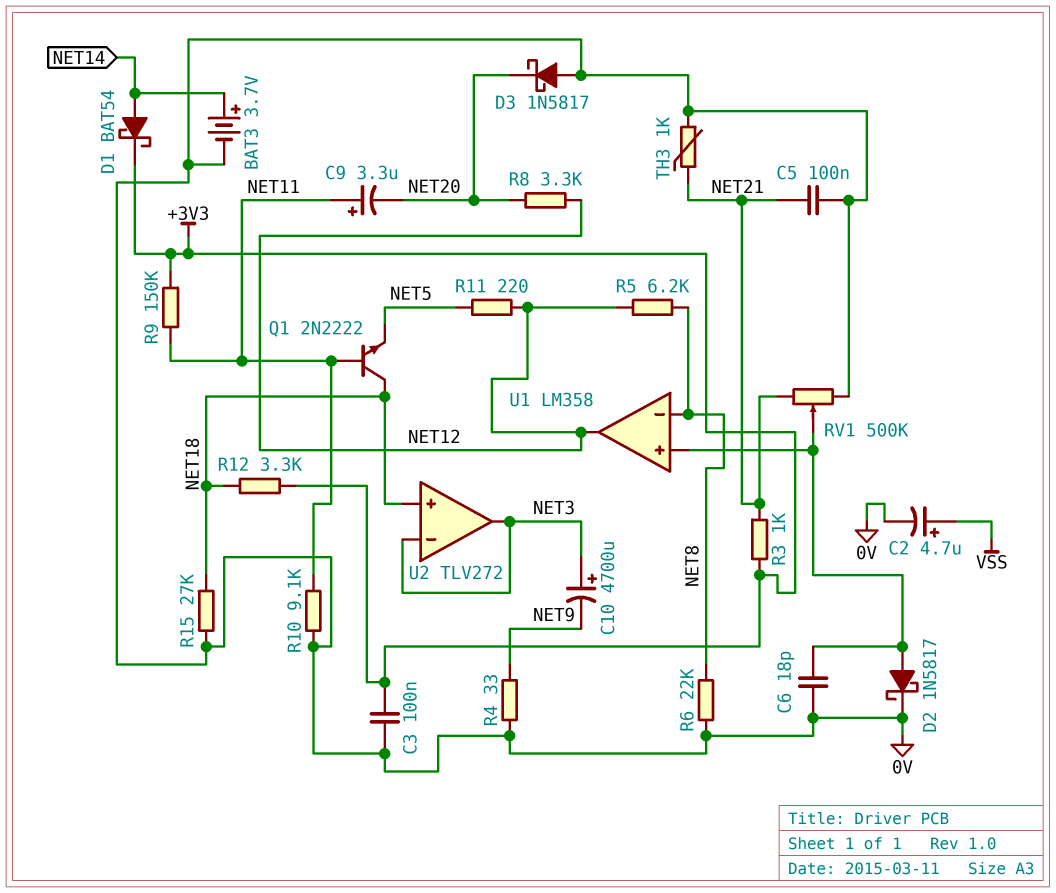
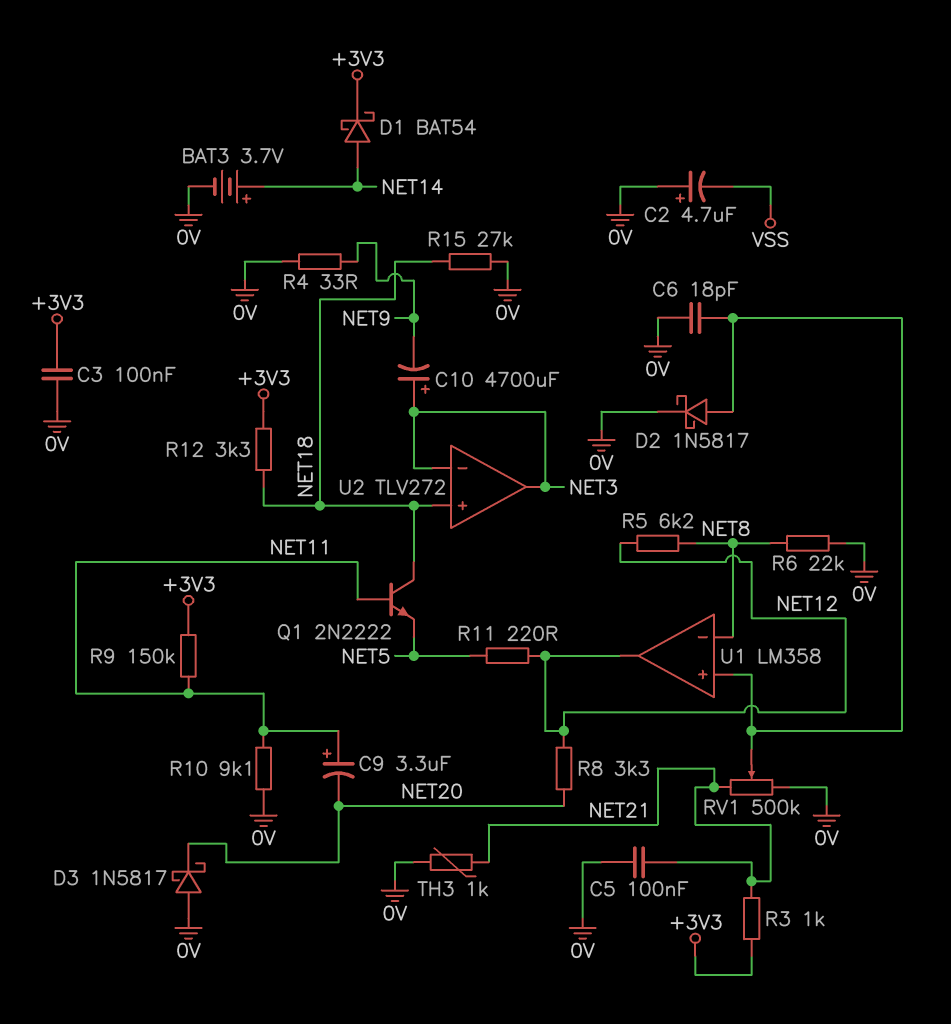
C2: 4.7uF (plus VSS, minus 0V) -> 4.7uF (plus 0V, minus VSS)

